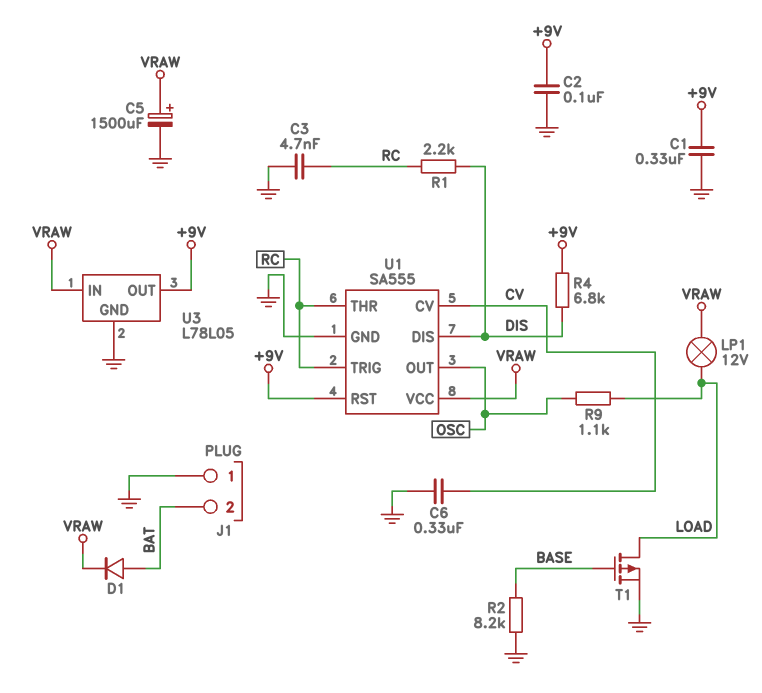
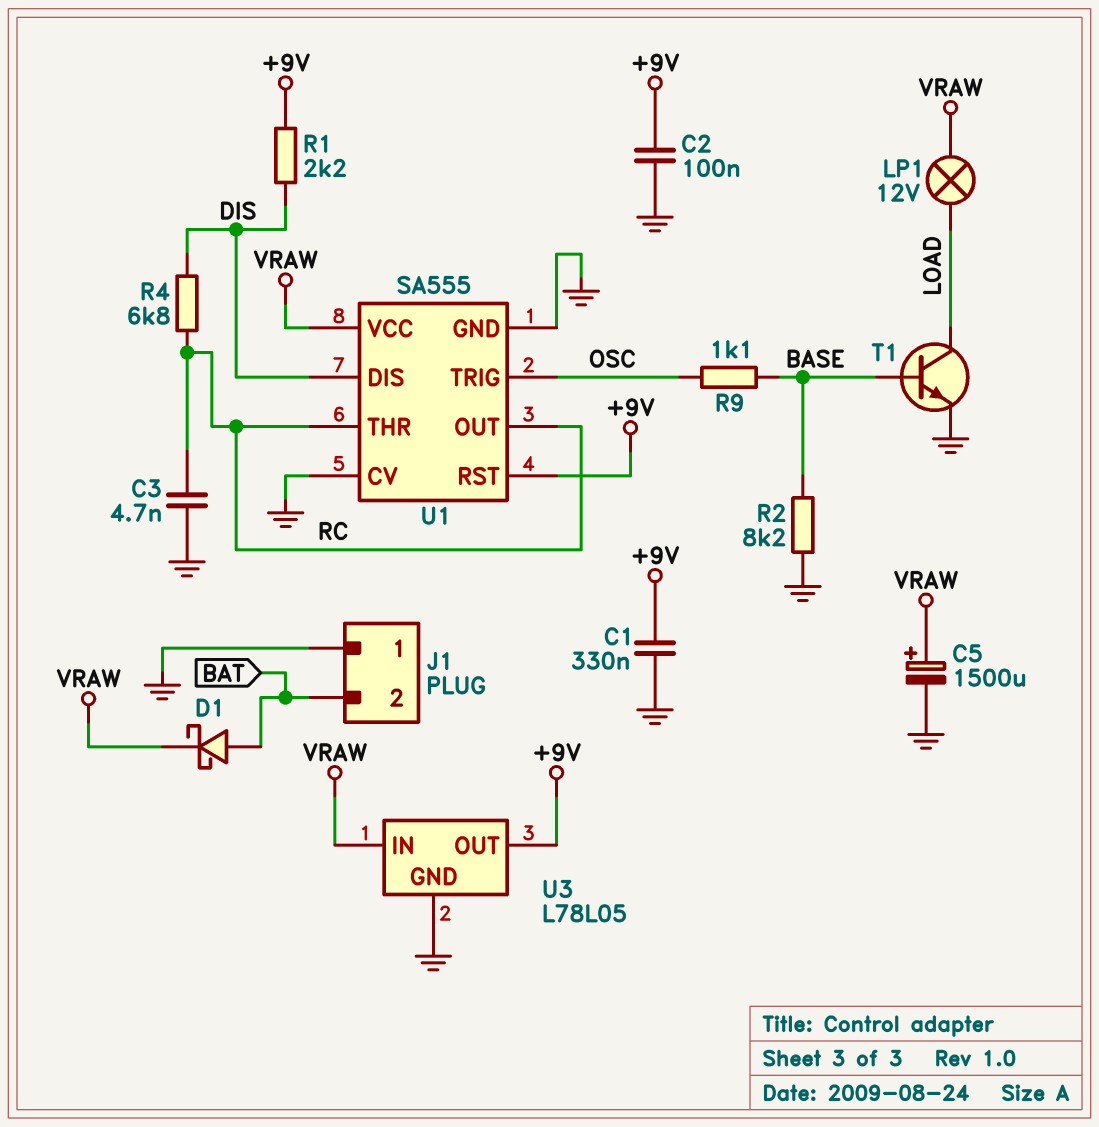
C6: 330nF (CV, GND) -> none
D1: diode (A BAT, K VRAW) -> schottky (A BAT, K VRAW)
R1: 2.2k (DIS, RC) -> 2.2k (+9V, DIS)
R4: 6.8k (+9V, DIS) -> 6.8k (DIS, RC)
R9: 1.1k (LOAD, OSC) -> 1.1k (BASE, OSC)
T1: PMOS (G BASE, D LOAD, S GND) -> NPN (B BASE, C LOAD, E GND)
U1 pin CV: CV -> GND
U1 pin OUT: OSC -> RC
U1 pin TRIG: RC -> OSC

